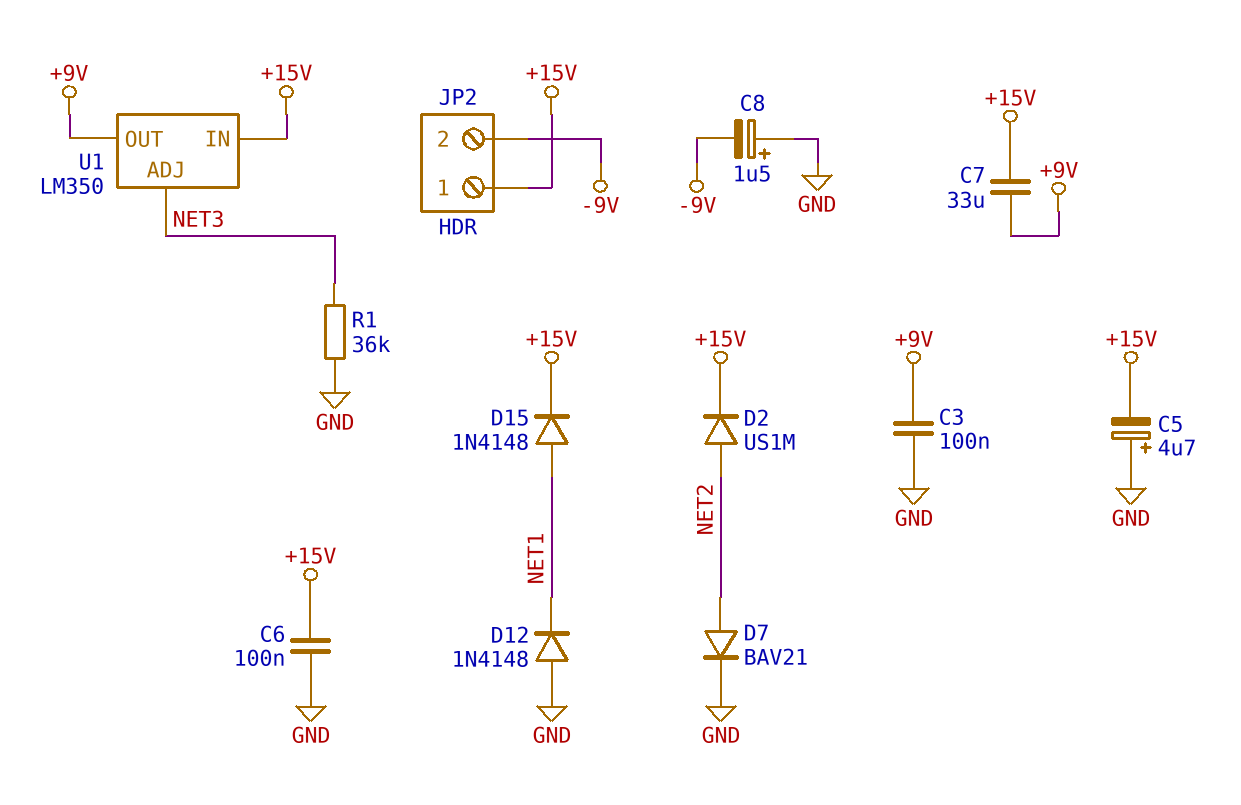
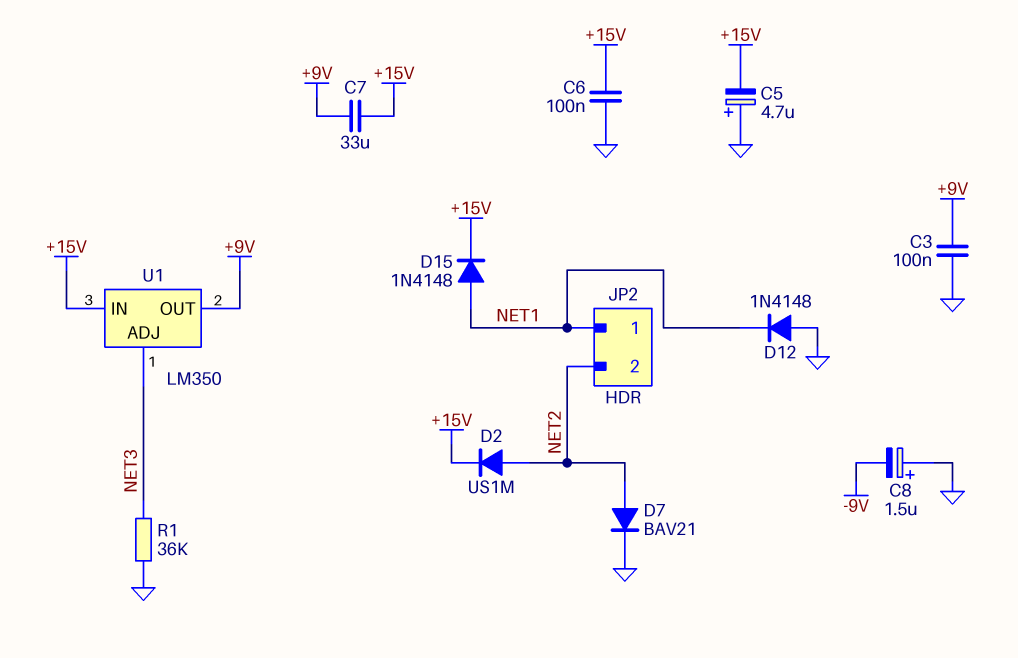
JP2 pin 1: +15V -> NET1
JP2 pin 2: -9V -> NET2

